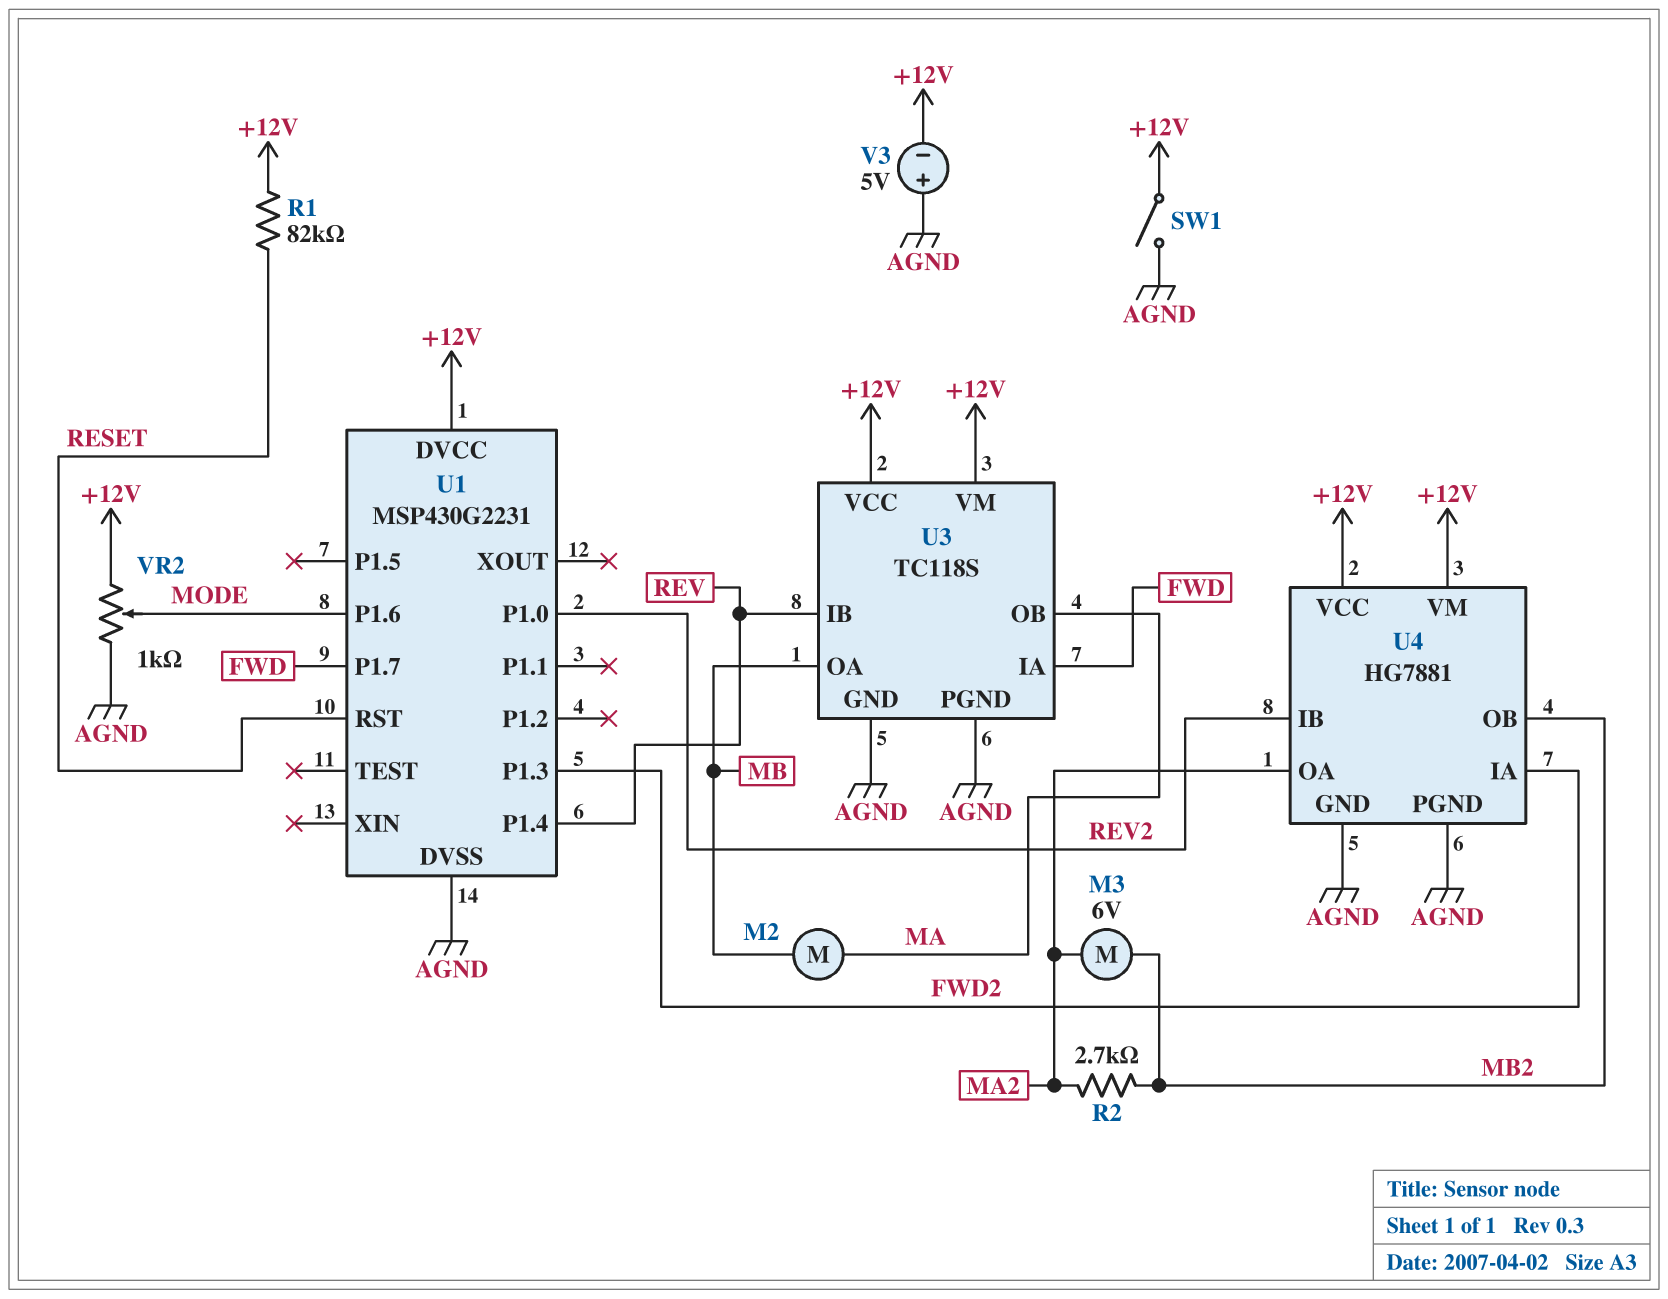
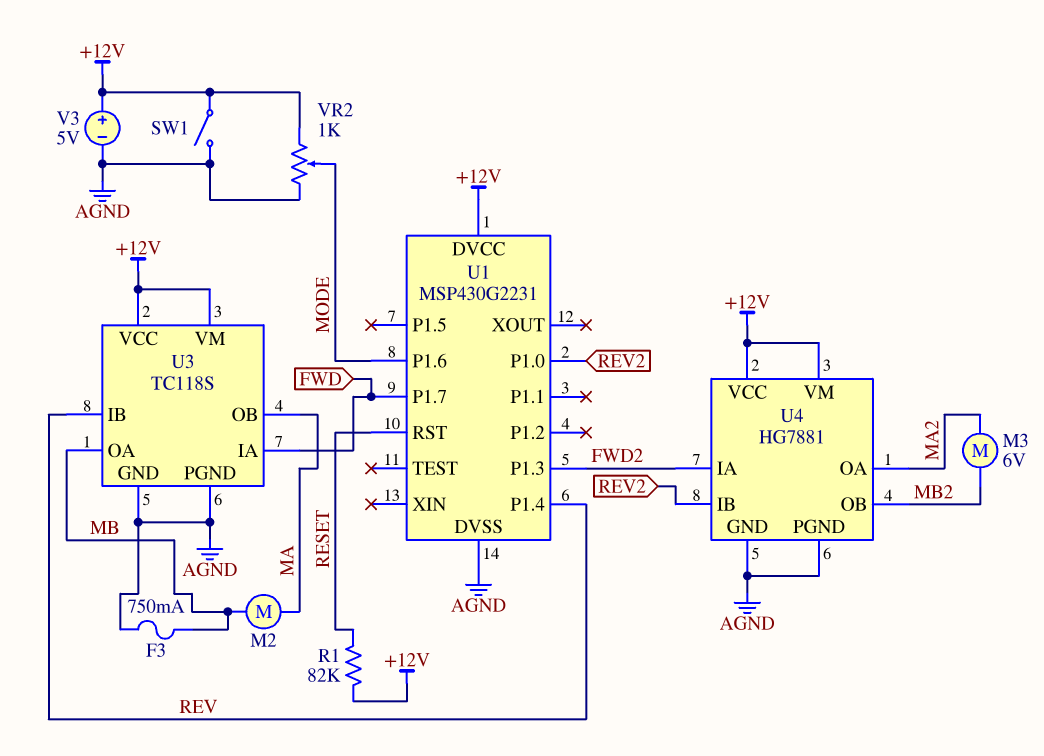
F3: none -> 750mA (AGND, MB)
R2: 2.7k (MA2, MB2) -> none
V3: 5V (plus AGND, minus +12V) -> 5V (plus +12V, minus AGND)

